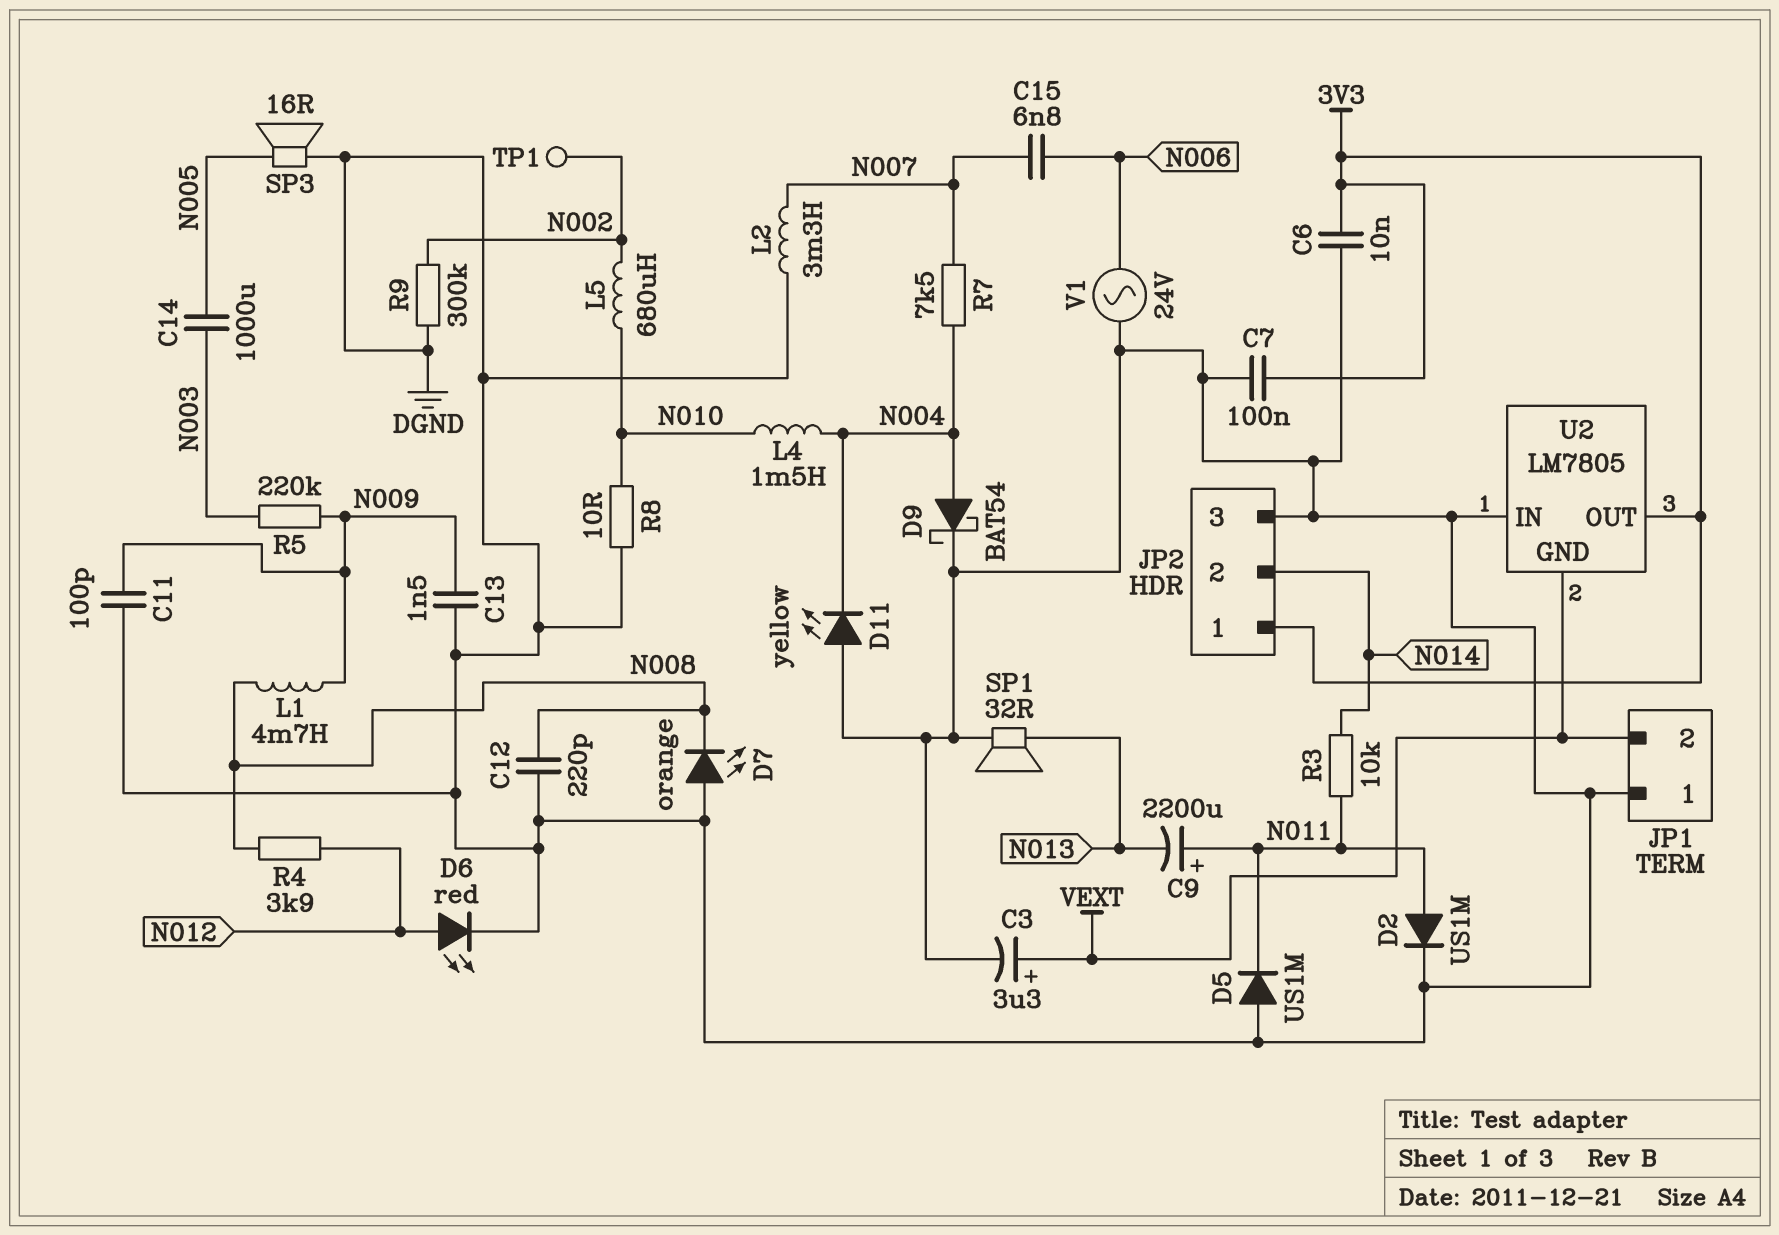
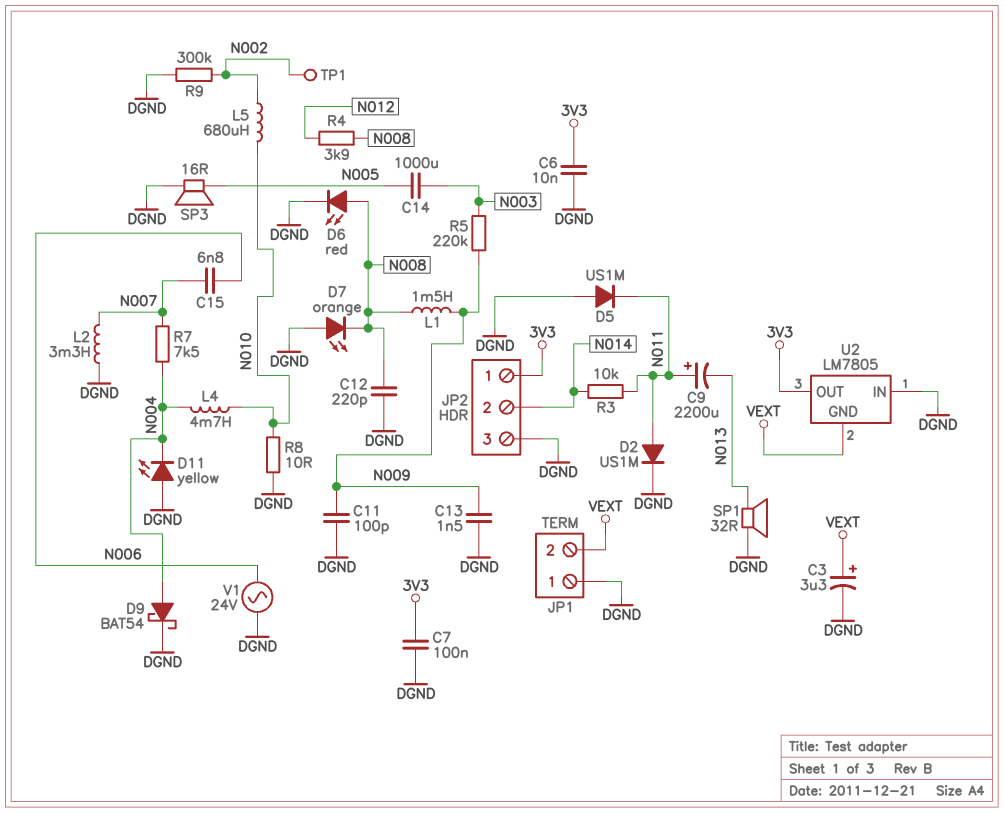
D6: LED red (A N012, K DGND) -> LED red (A N008, K DGND)
L1: 4.7mH (N008, N009) -> 1.5mH (N008, N009)
L4: 1.5mH (N004, N010) -> 4.7mH (N004, N010)

